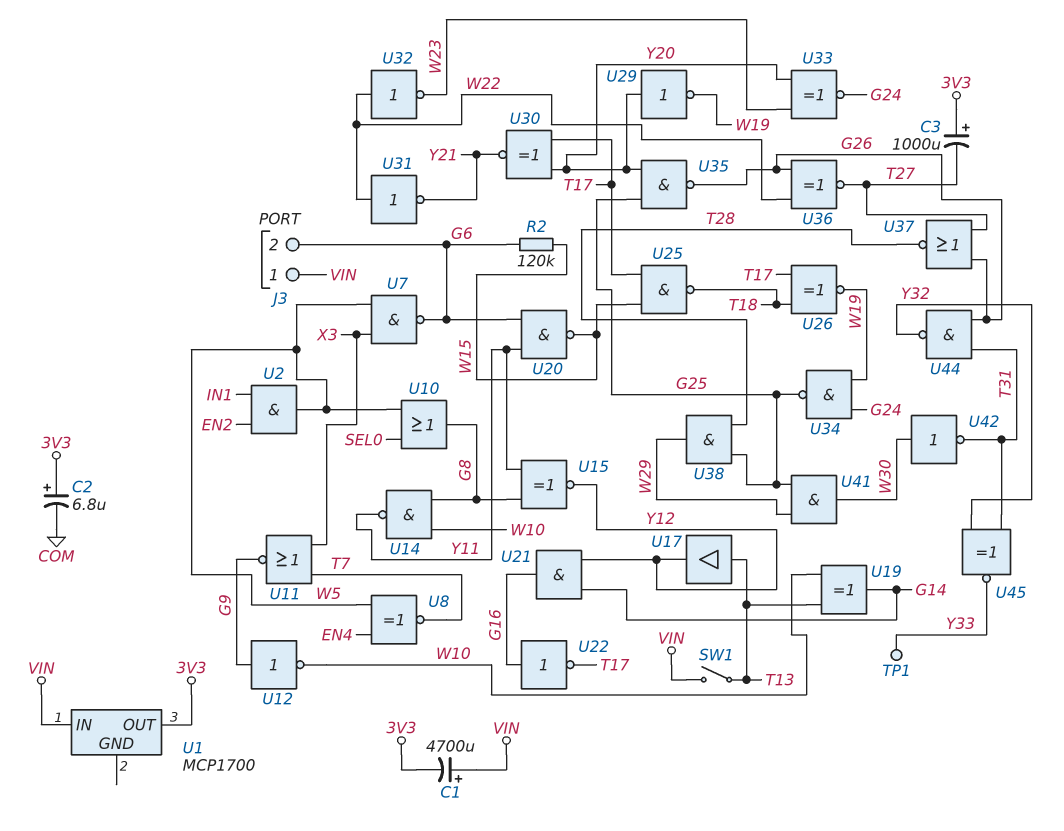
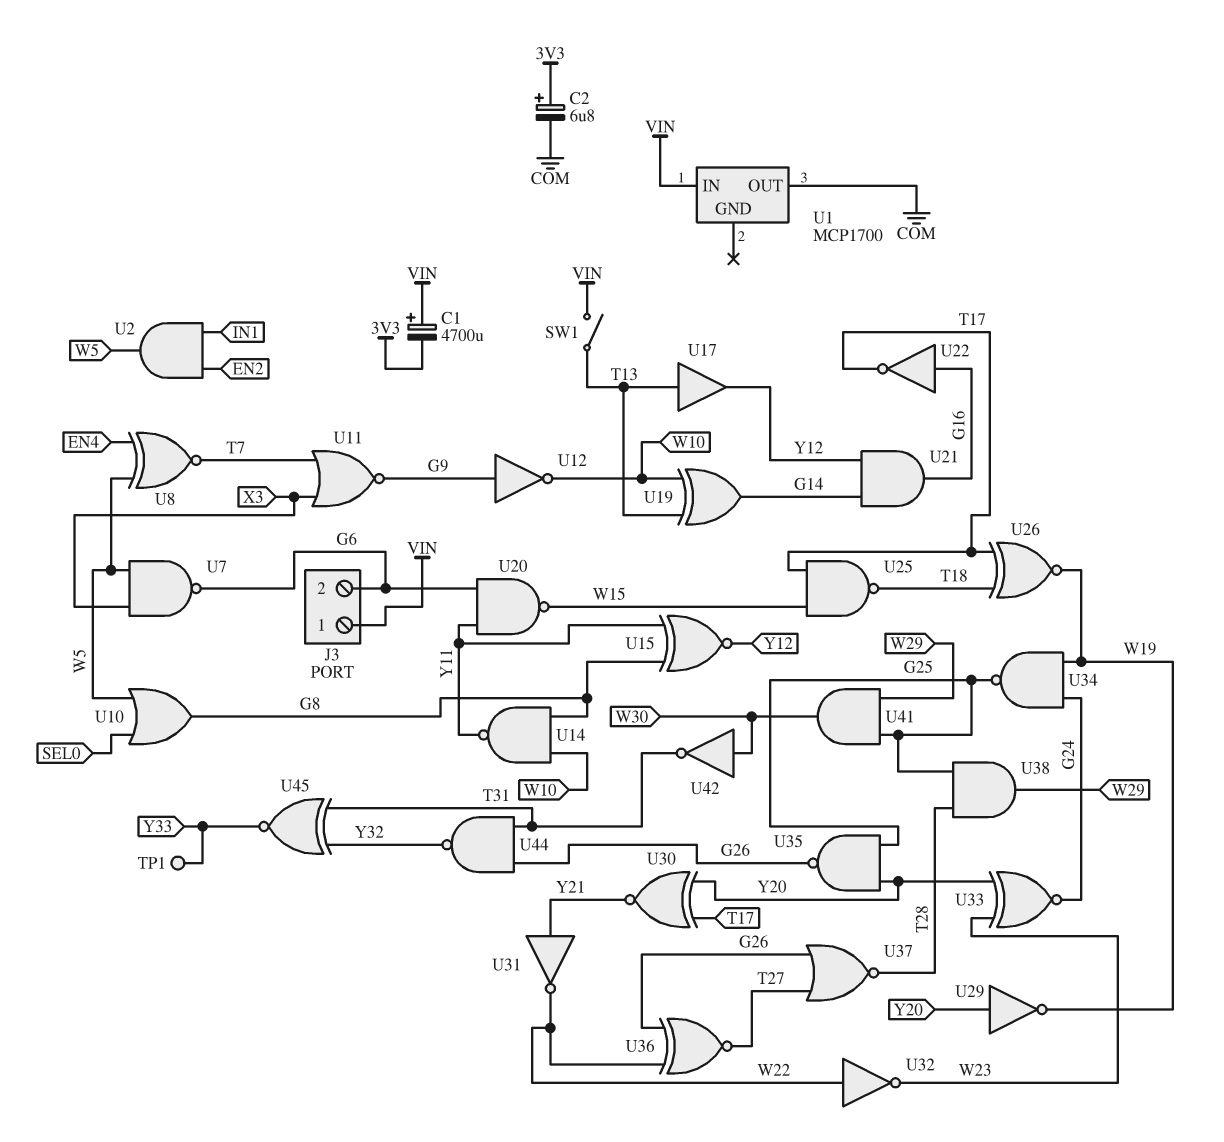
C3: 1000uF (plus 3V3, minus T27) -> none
R2: 120k (G6, W15) -> none
U1 pin OUT: 3V3 -> COM
U31: NOT (in W22, out Y21) -> NOT (in Y21, out W22)

